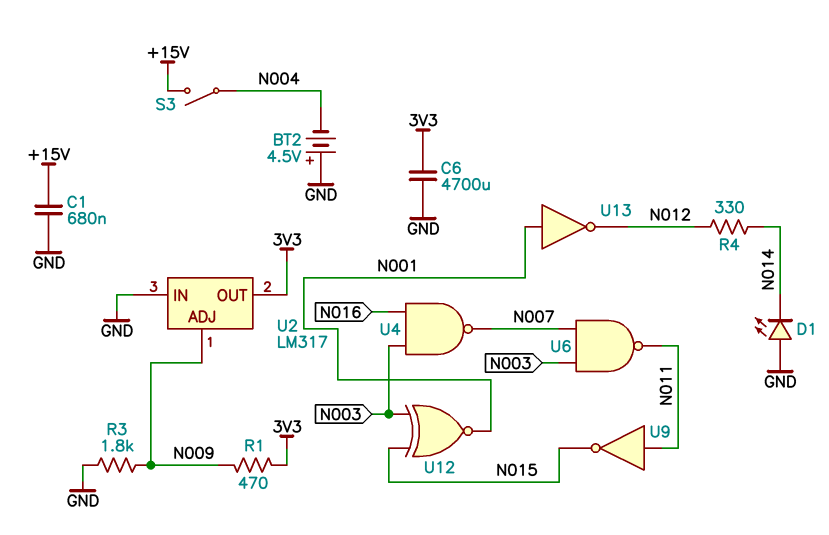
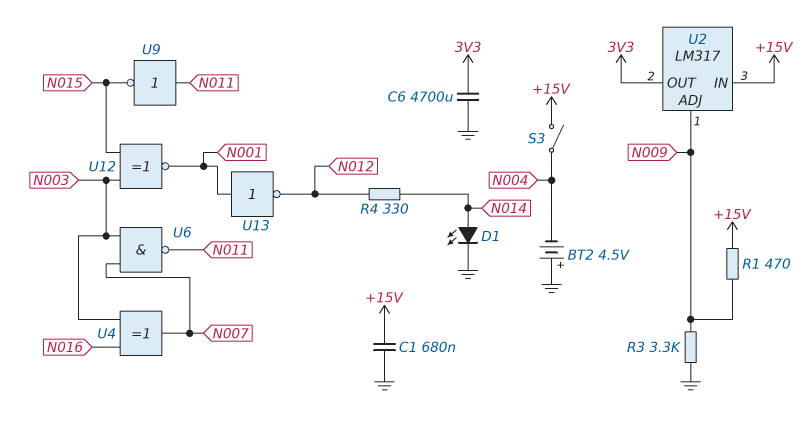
D1: LED (A GND, K N014) -> LED (A N014, K GND)
R1: 470 (3V3, N009) -> 470 (+15V, N009)
R3: 1.8k (GND, N009) -> 3.3k (GND, N009)
U2 pin IN: GND -> +15V
U4: NAND (in N003, in N016, out N007) -> XOR (in N003, in N016, out N007)

